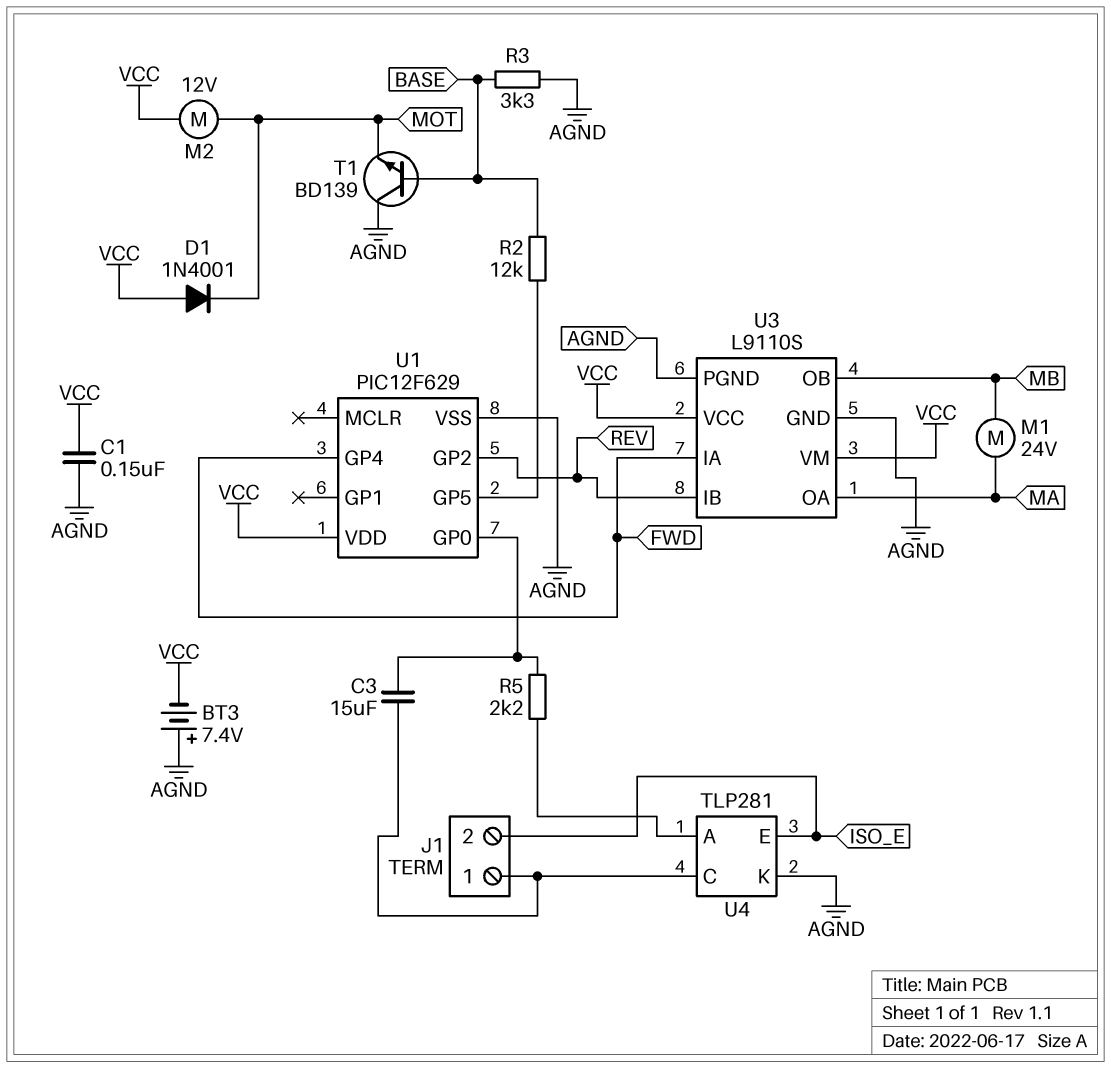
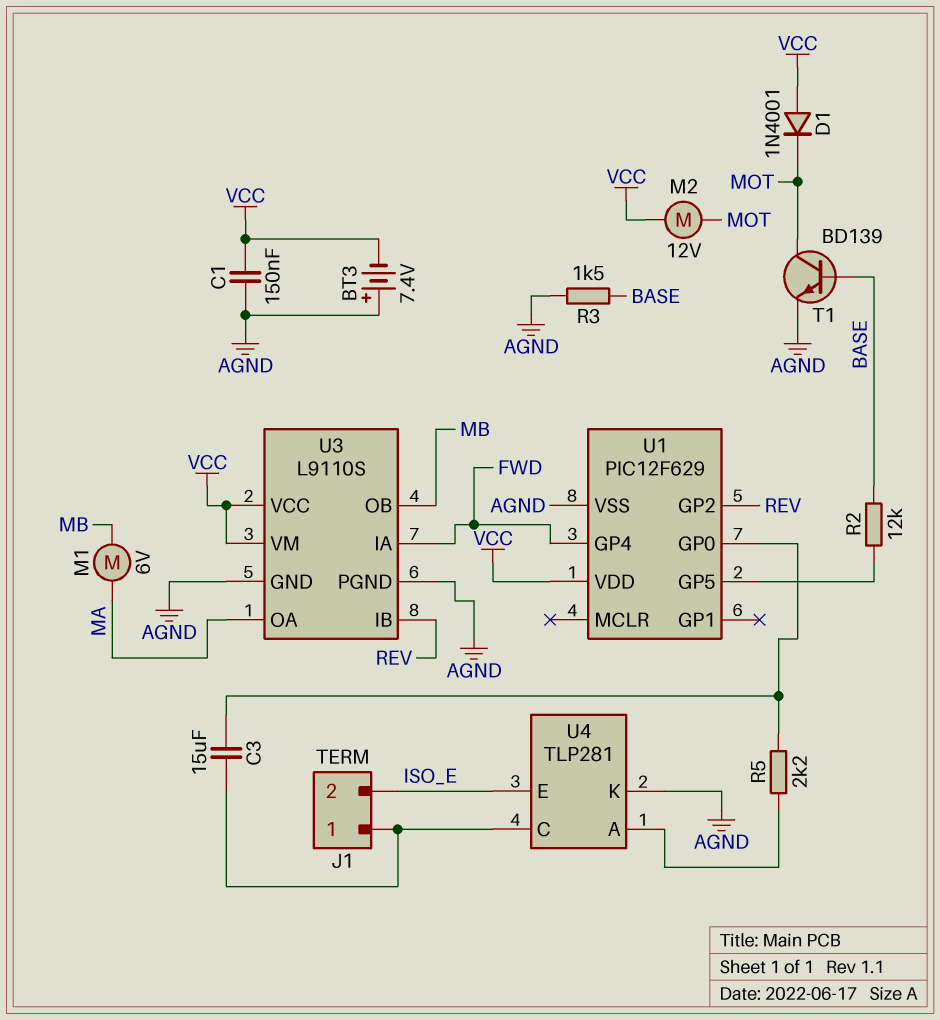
M1: motor 24V (MA, MB) -> motor 6V (MA, MB)
R3: 3.3k (AGND, BASE) -> 1.5k (AGND, BASE)
T1: NPN BD139 (B BASE, C AGND, E MOT) -> NPN BD139 (B BASE, C MOT, E AGND)

